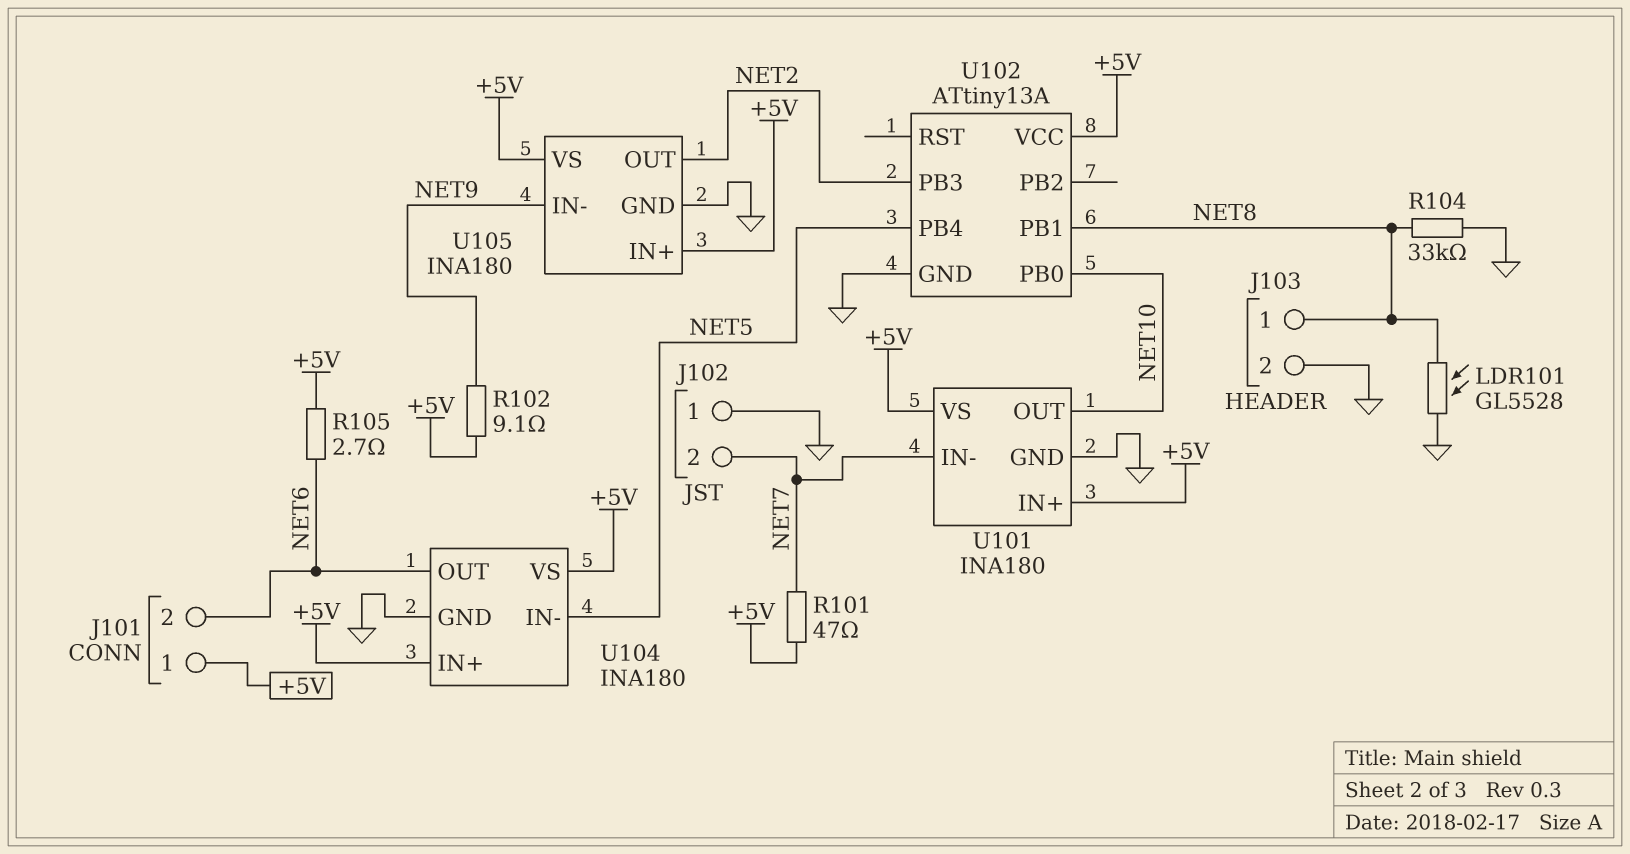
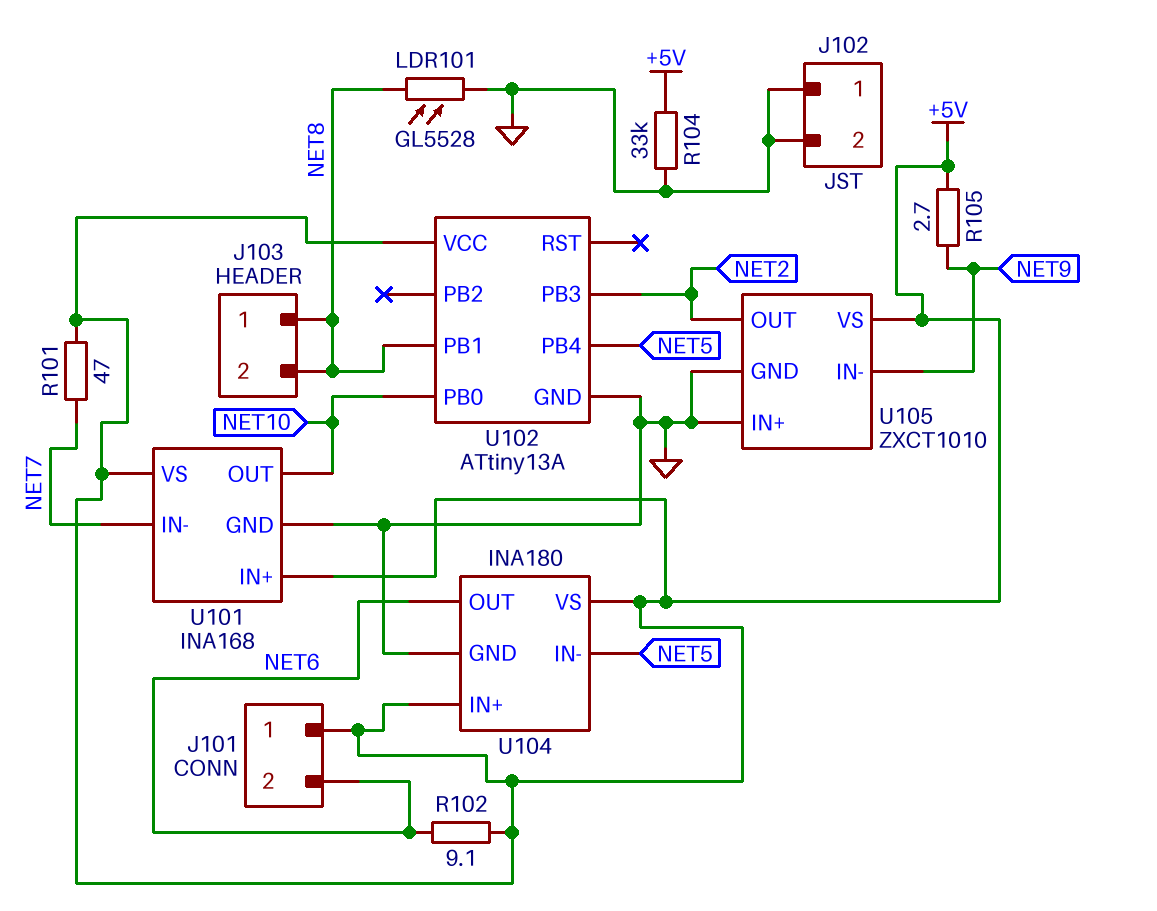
J102 pin 2: NET7 -> GND
J103 pin 2: GND -> NET8
R102: 9.1 (+5V, NET9) -> 9.1 (+5V, NET6)
R104: 33k (GND, NET8) -> 33k (+5V, GND)
R105: 2.7 (+5V, NET6) -> 2.7 (+5V, NET9)
U101: INA180 -> INA168
U105: INA180 -> ZXCT1010
U105 pin IN+: +5V -> GND

